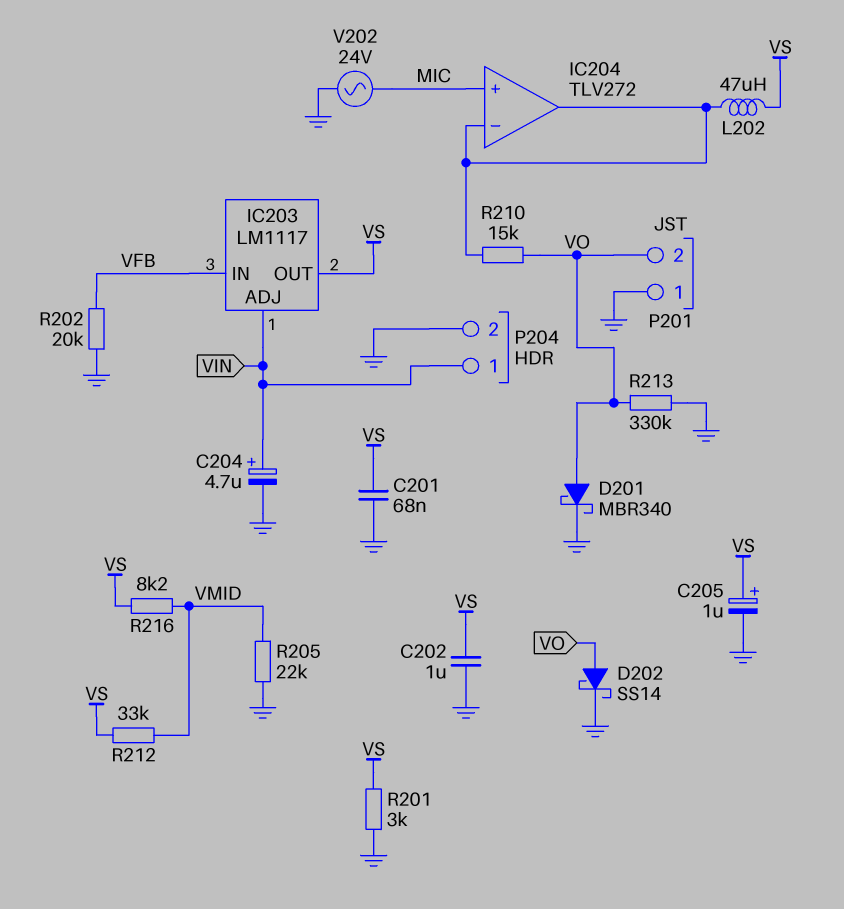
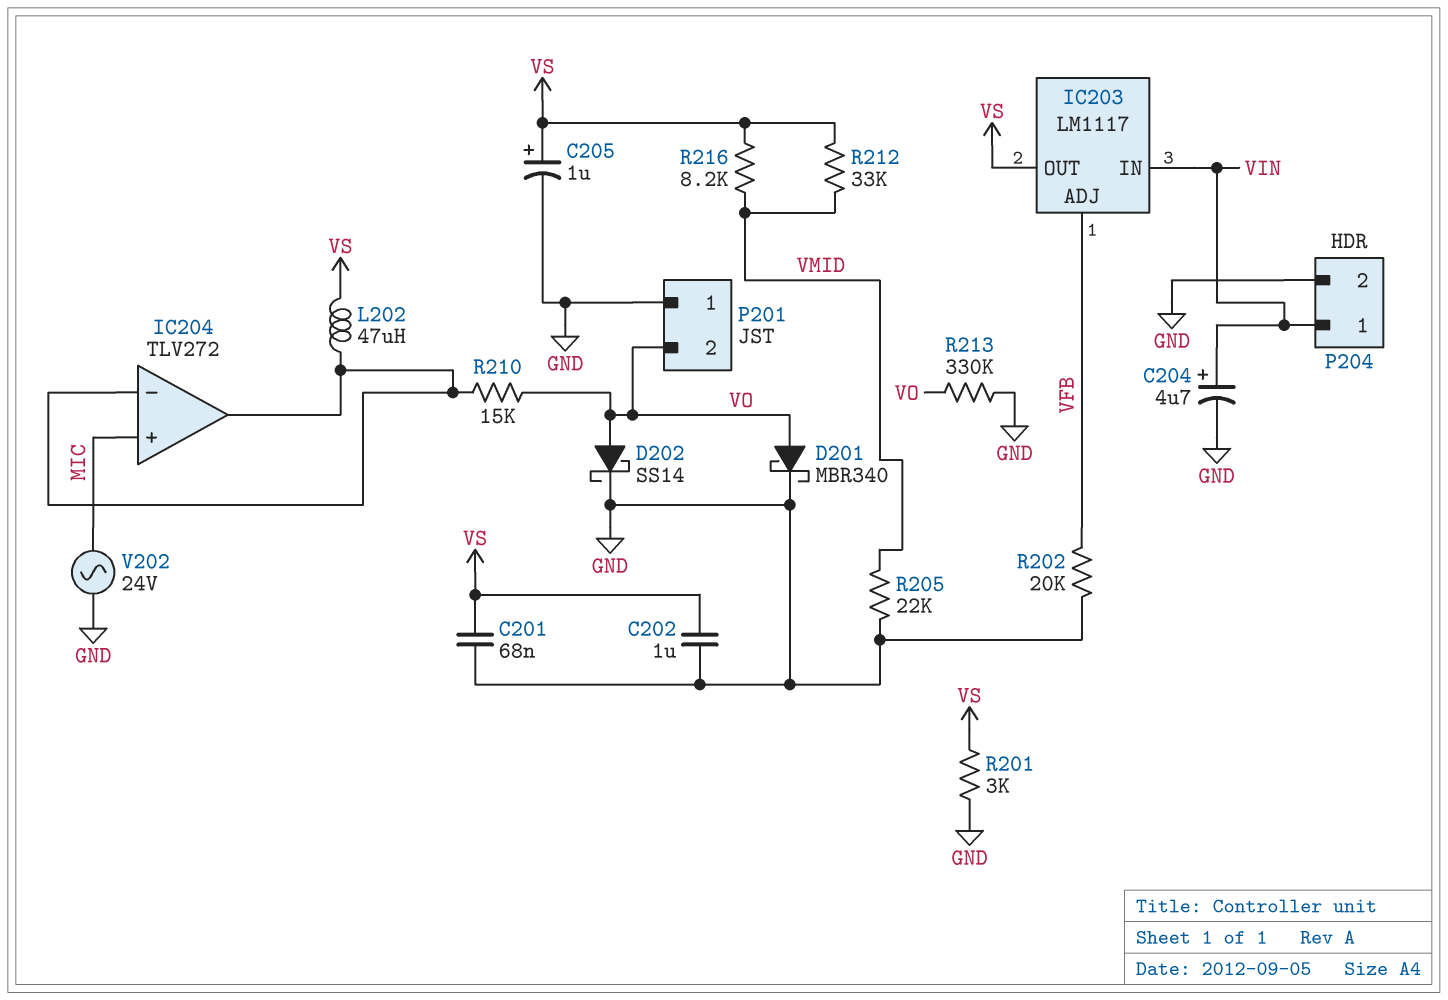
IC203 pin ADJ: VIN -> VFB
IC203 pin IN: VFB -> VIN

